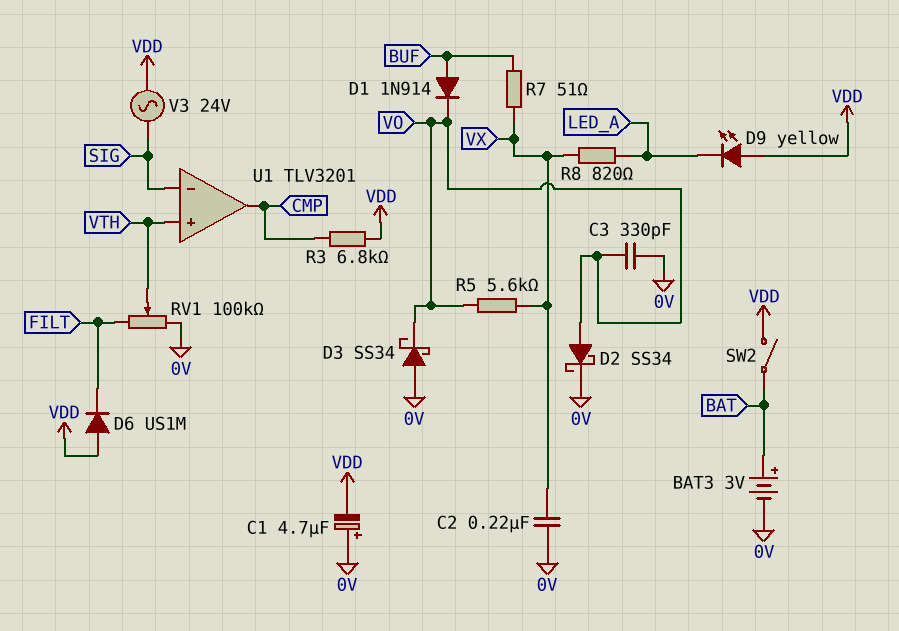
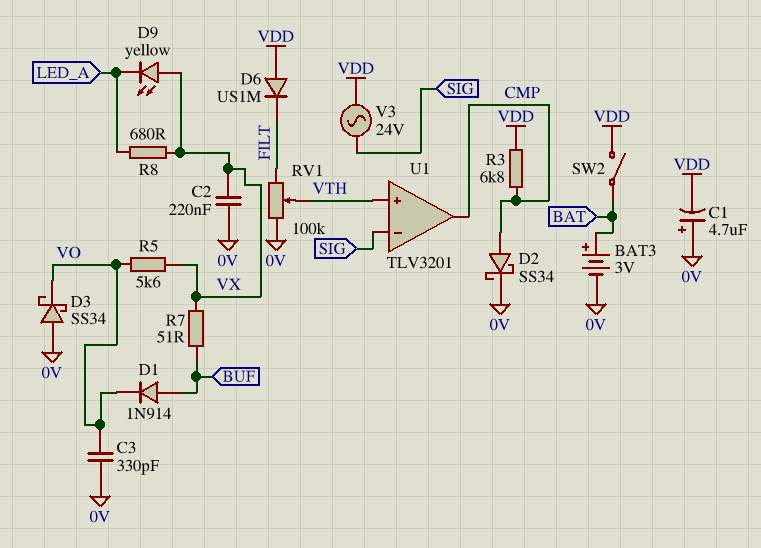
D2: schottky SS34 (A VO, K 0V) -> schottky SS34 (A CMP, K 0V)
D9: LED yellow (A VDD, K LED_A) -> LED yellow (A VX, K LED_A)
R8: 820 (LED_A, VX) -> 680 (LED_A, VX)

